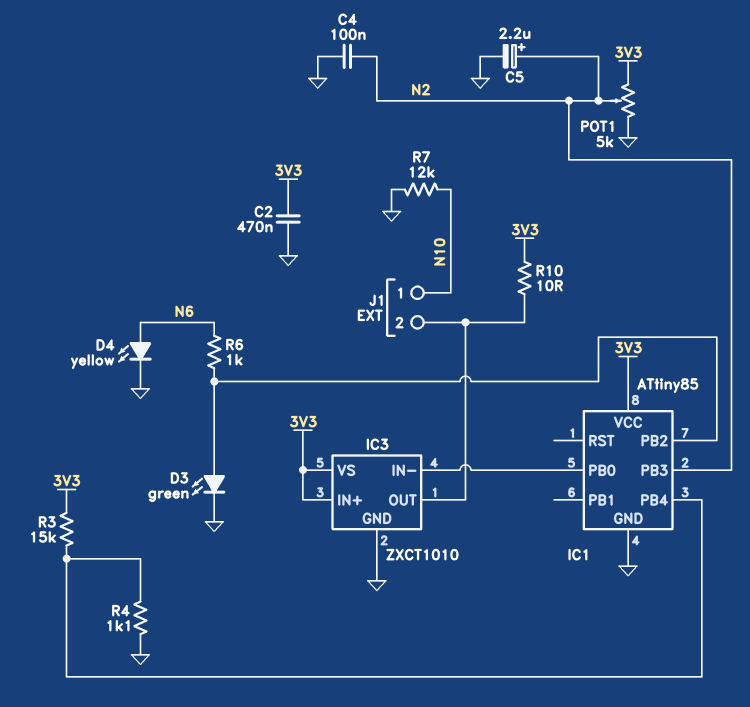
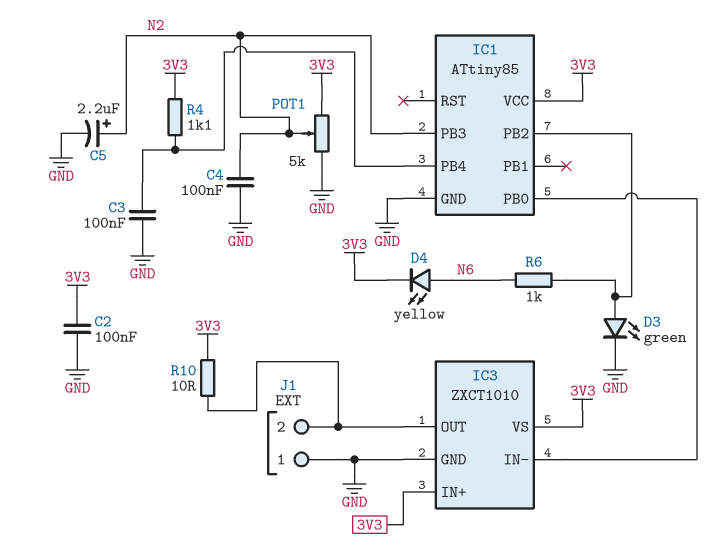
C2: 470nF (3V3, GND) -> 100nF (3V3, GND)
C3: none -> 100nF (GND, IC1/PB4)
D4: LED yellow (A N6, K GND) -> LED yellow (A N6, K 3V3)
J1 pin 1: N10 -> GND
R3: 15k (3V3, IC1/PB4) -> none
R4: 1.1k (GND, IC1/PB4) -> 1.1k (3V3, IC1/PB4)
R7: 12k (GND, N10) -> none

